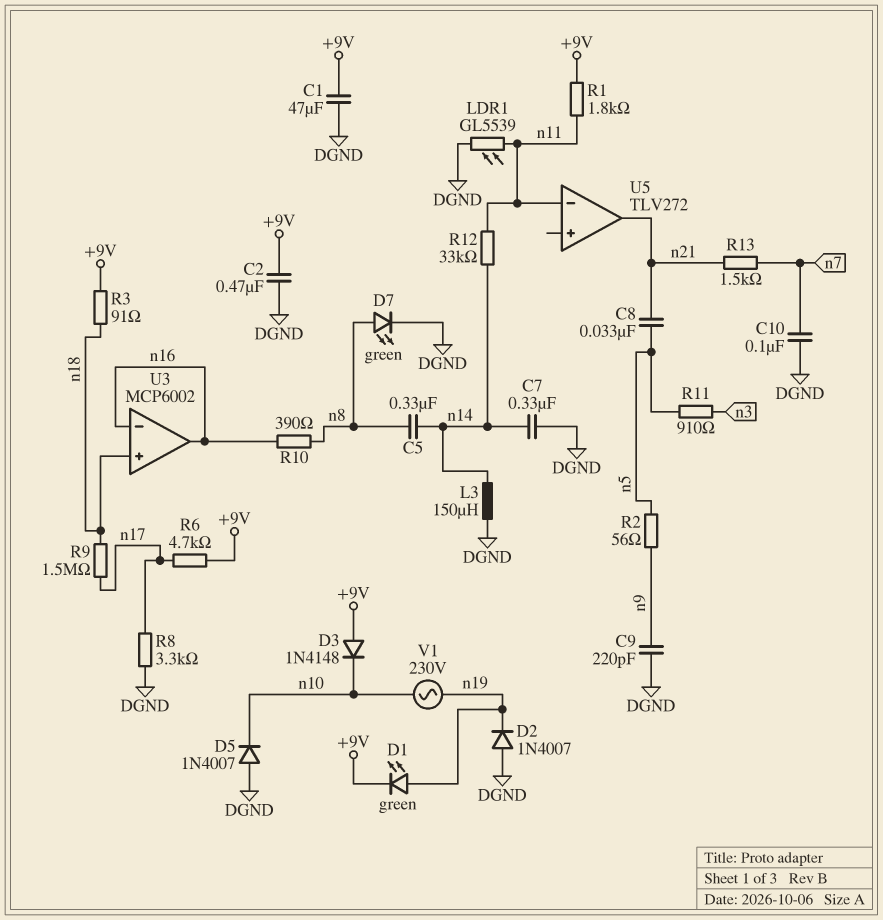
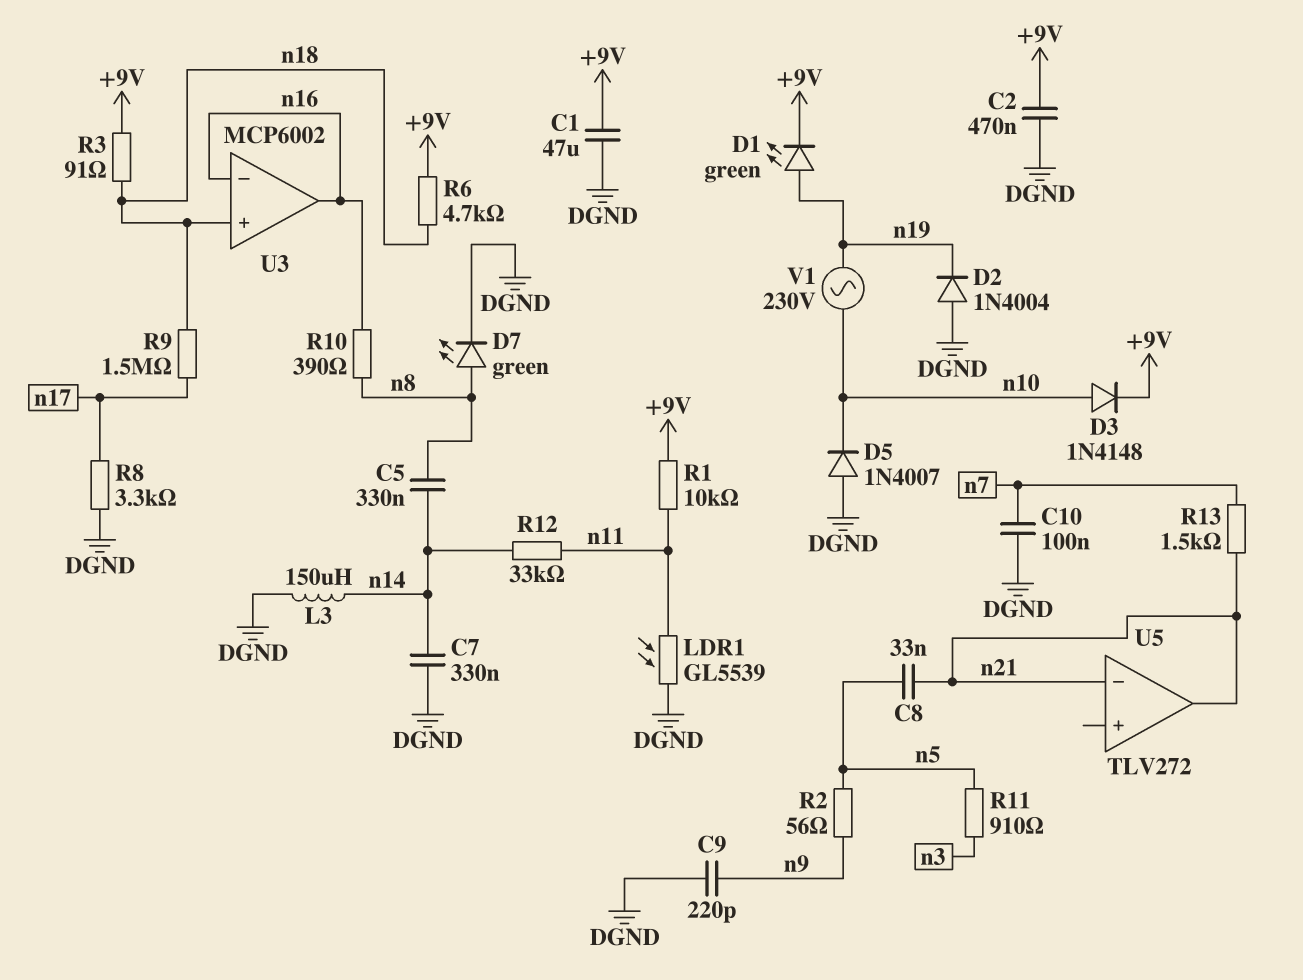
D2: diode 1N4007 (A DGND, K n19) -> diode 1N4004 (A DGND, K n19)
D3: diode 1N4148 (A +9V, K n10) -> diode 1N4148 (A n10, K +9V)
R1: 1.8k (+9V, n11) -> 10k (+9V, n11)
R6: 4.7k (+9V, n17) -> 4.7k (+9V, n18)
U5 pin in-: n11 -> n21

